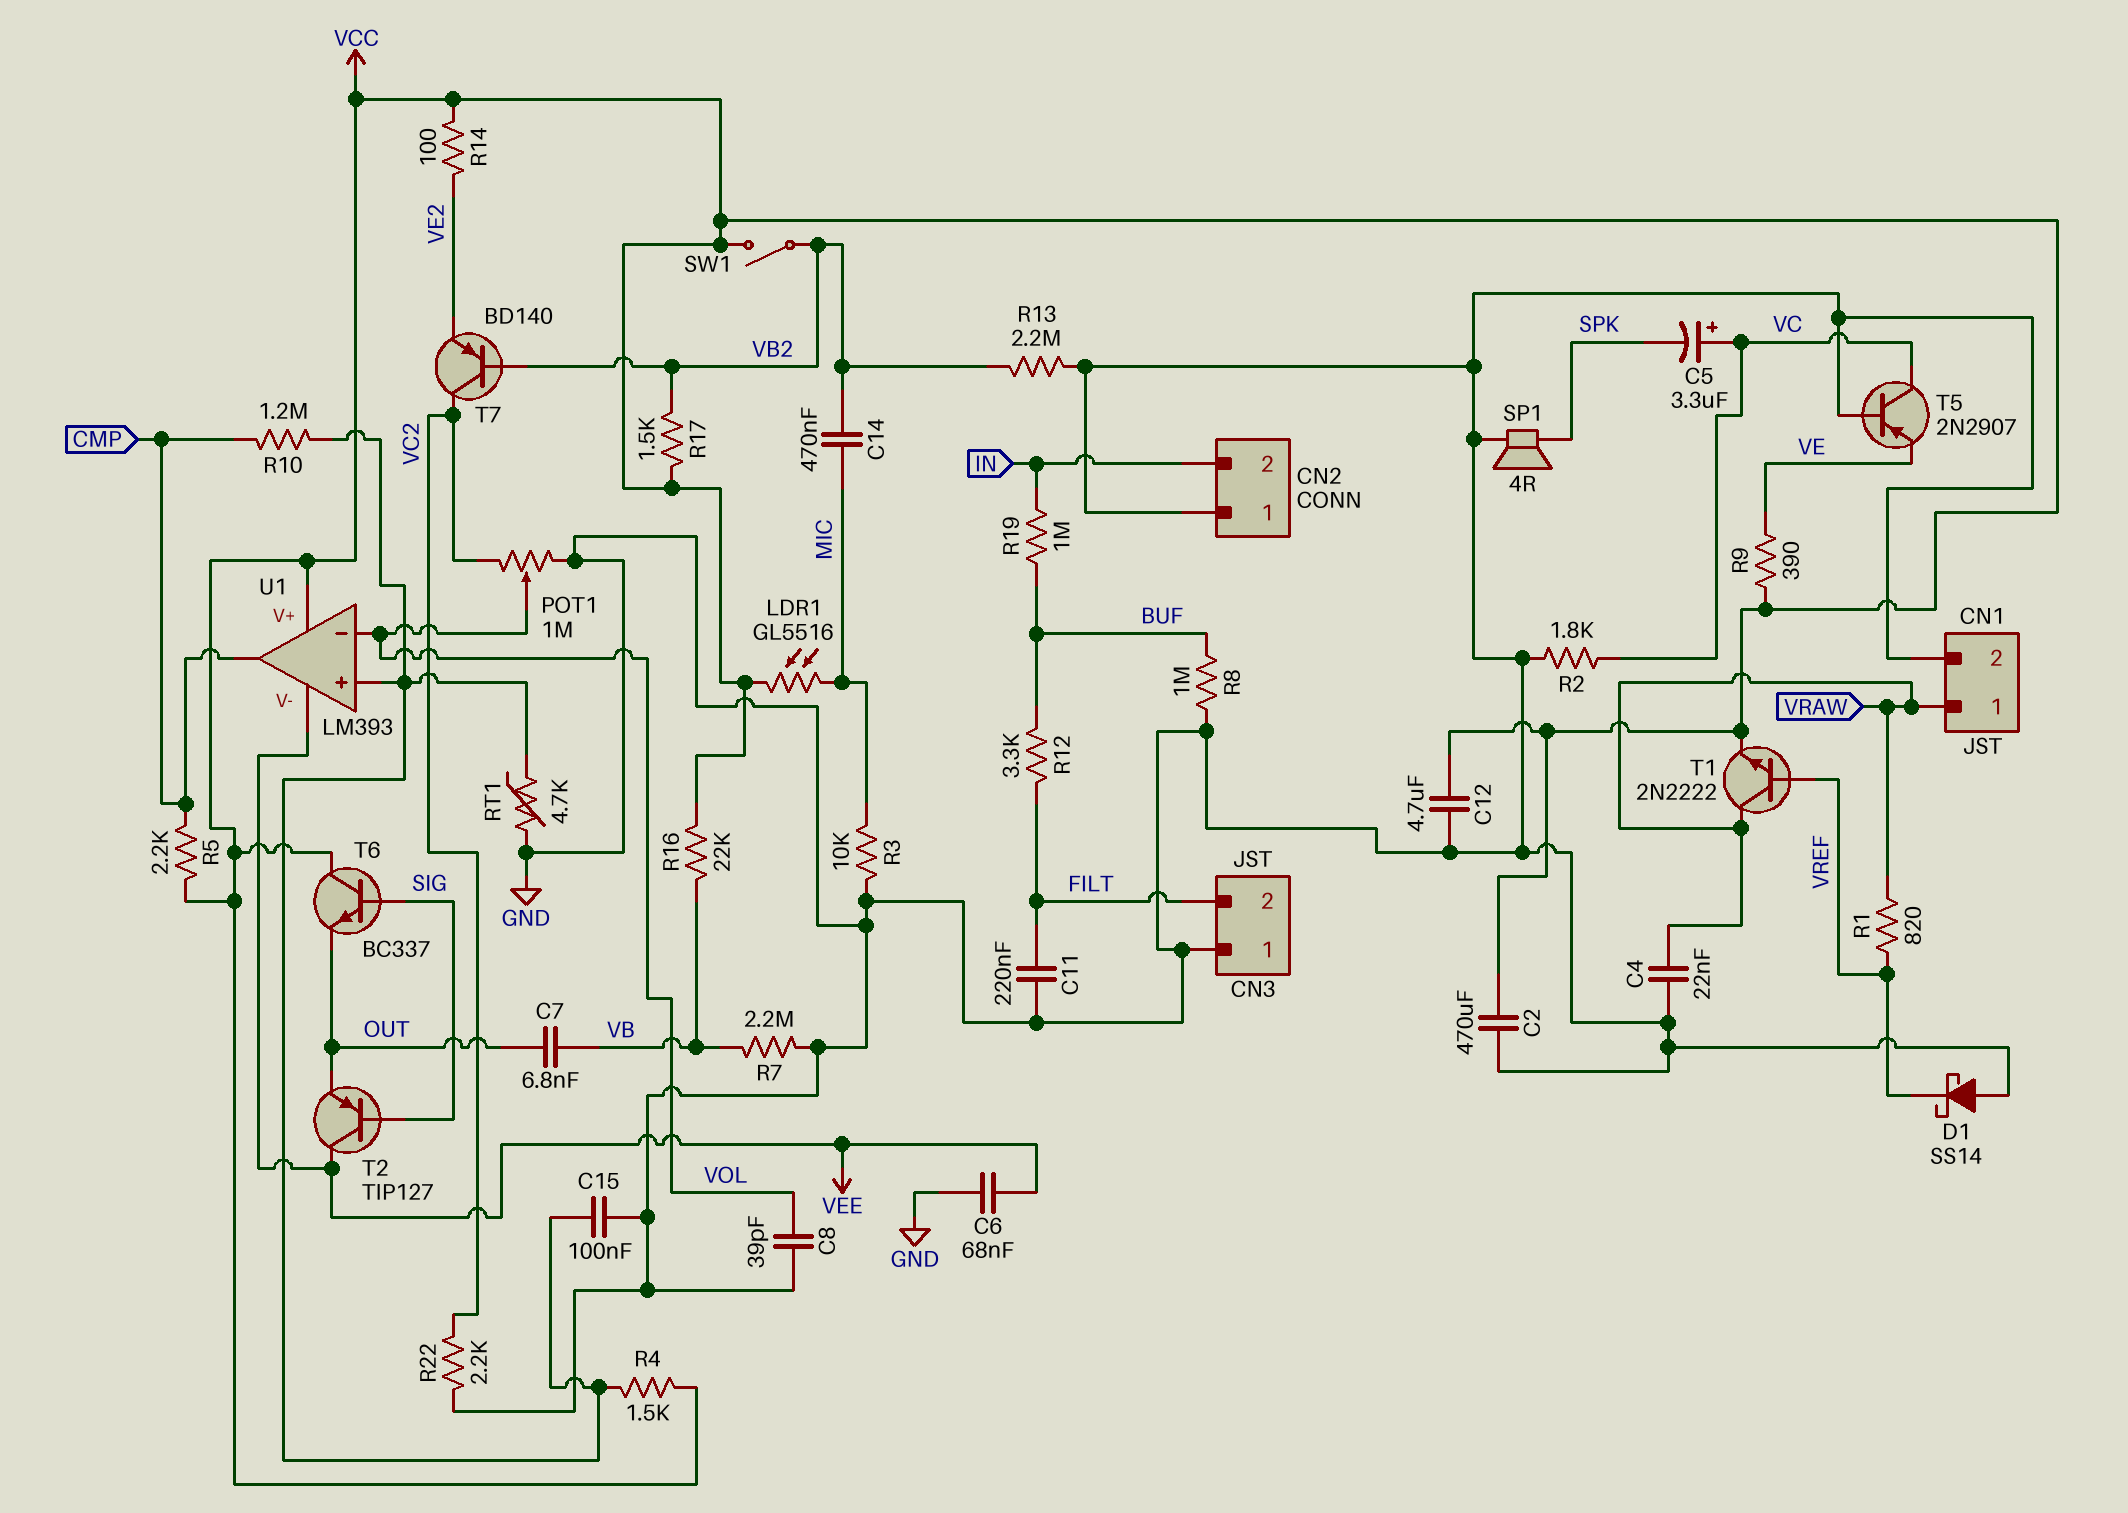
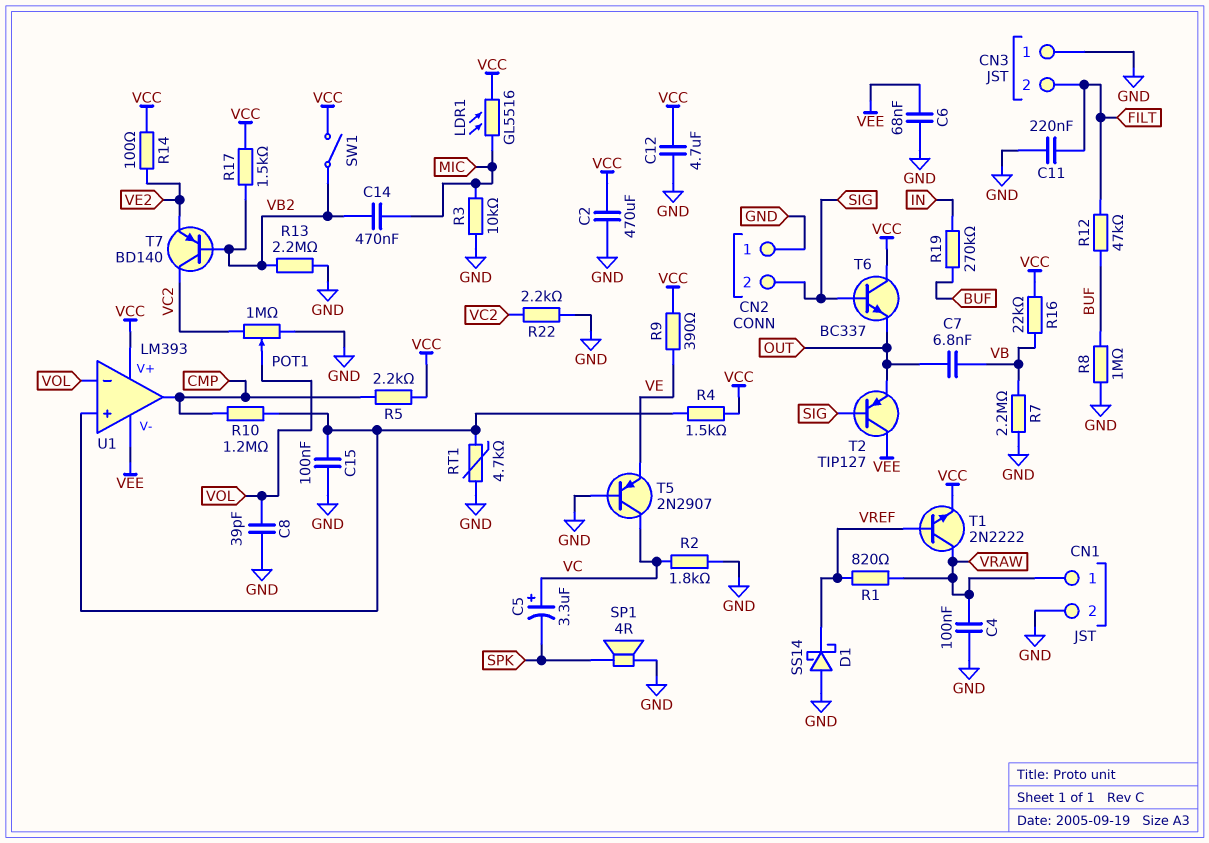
C4: 22nF (GND, VRAW) -> 100nF (GND, VRAW)
CN2 pin 2: IN -> SIG
R12: 3.3k (BUF, FILT) -> 47k (BUF, FILT)
R19: 1M (BUF, IN) -> 270k (BUF, IN)

